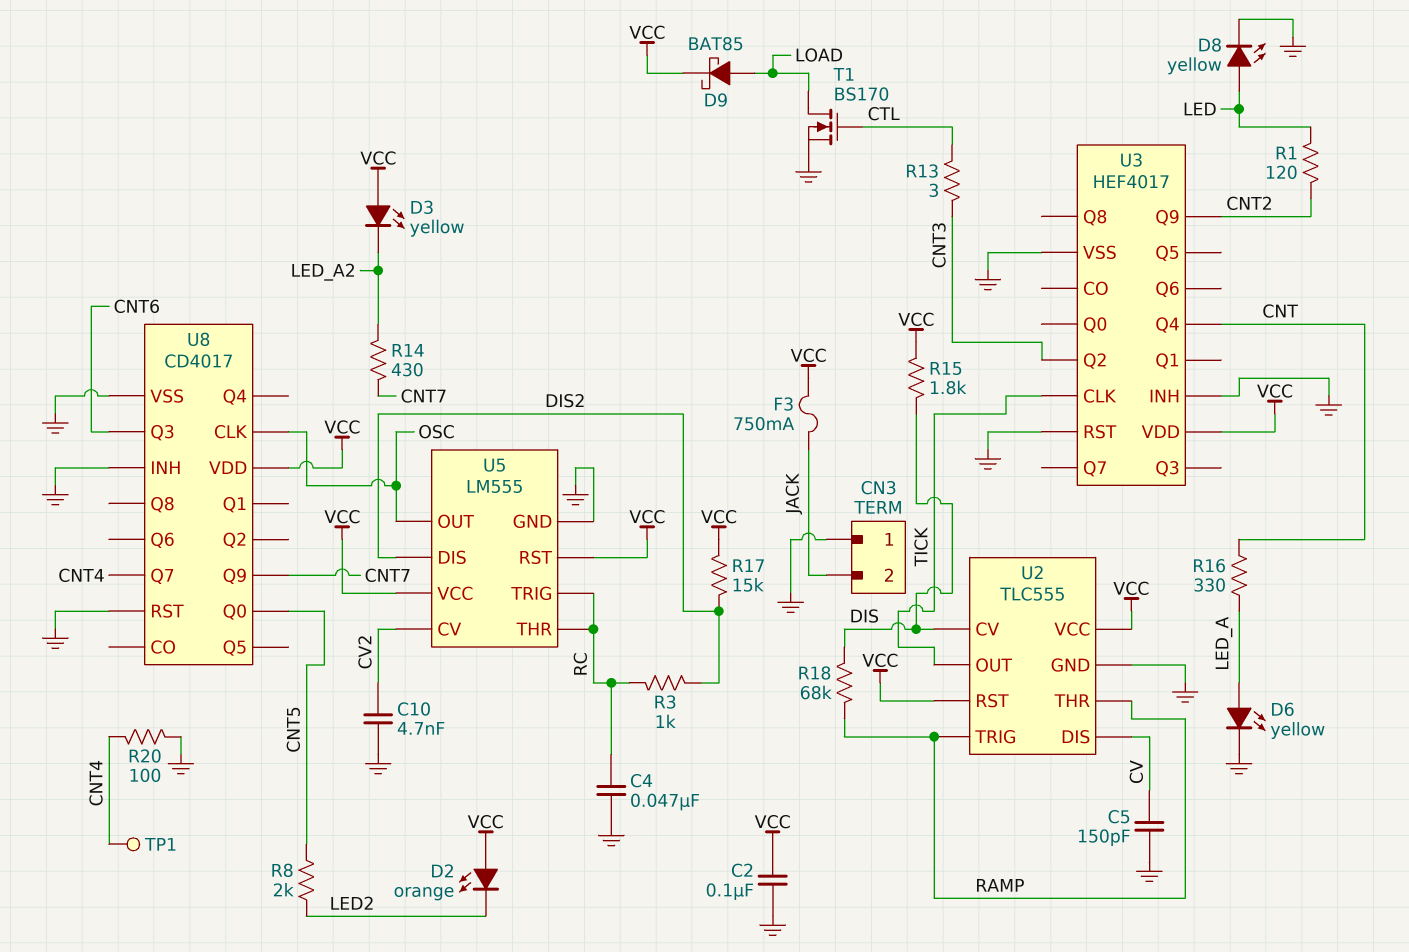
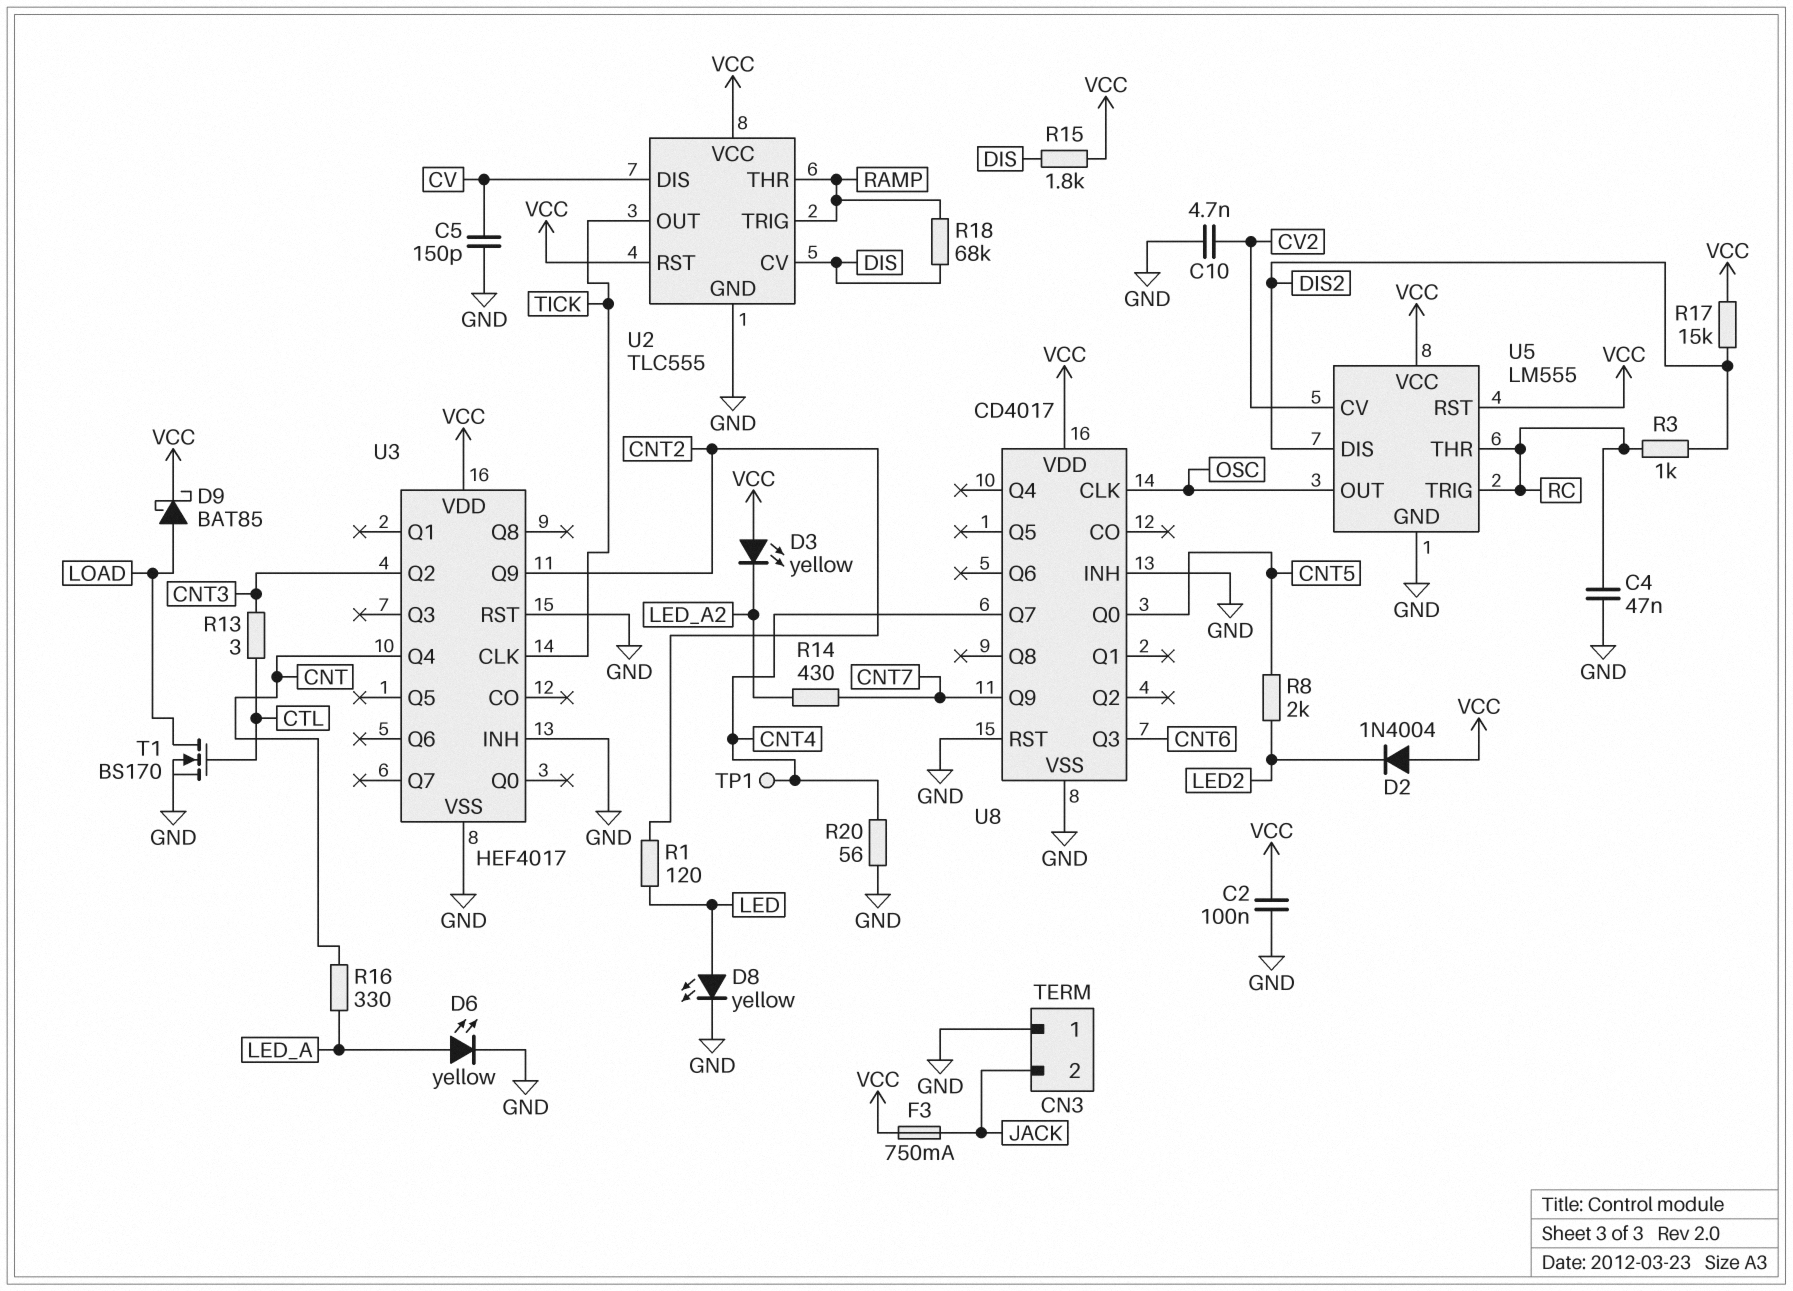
D2: LED orange (A VCC, K LED2) -> diode 1N4004 (A VCC, K LED2)
R20: 100 (CNT4, GND) -> 56 (CNT4, GND)

